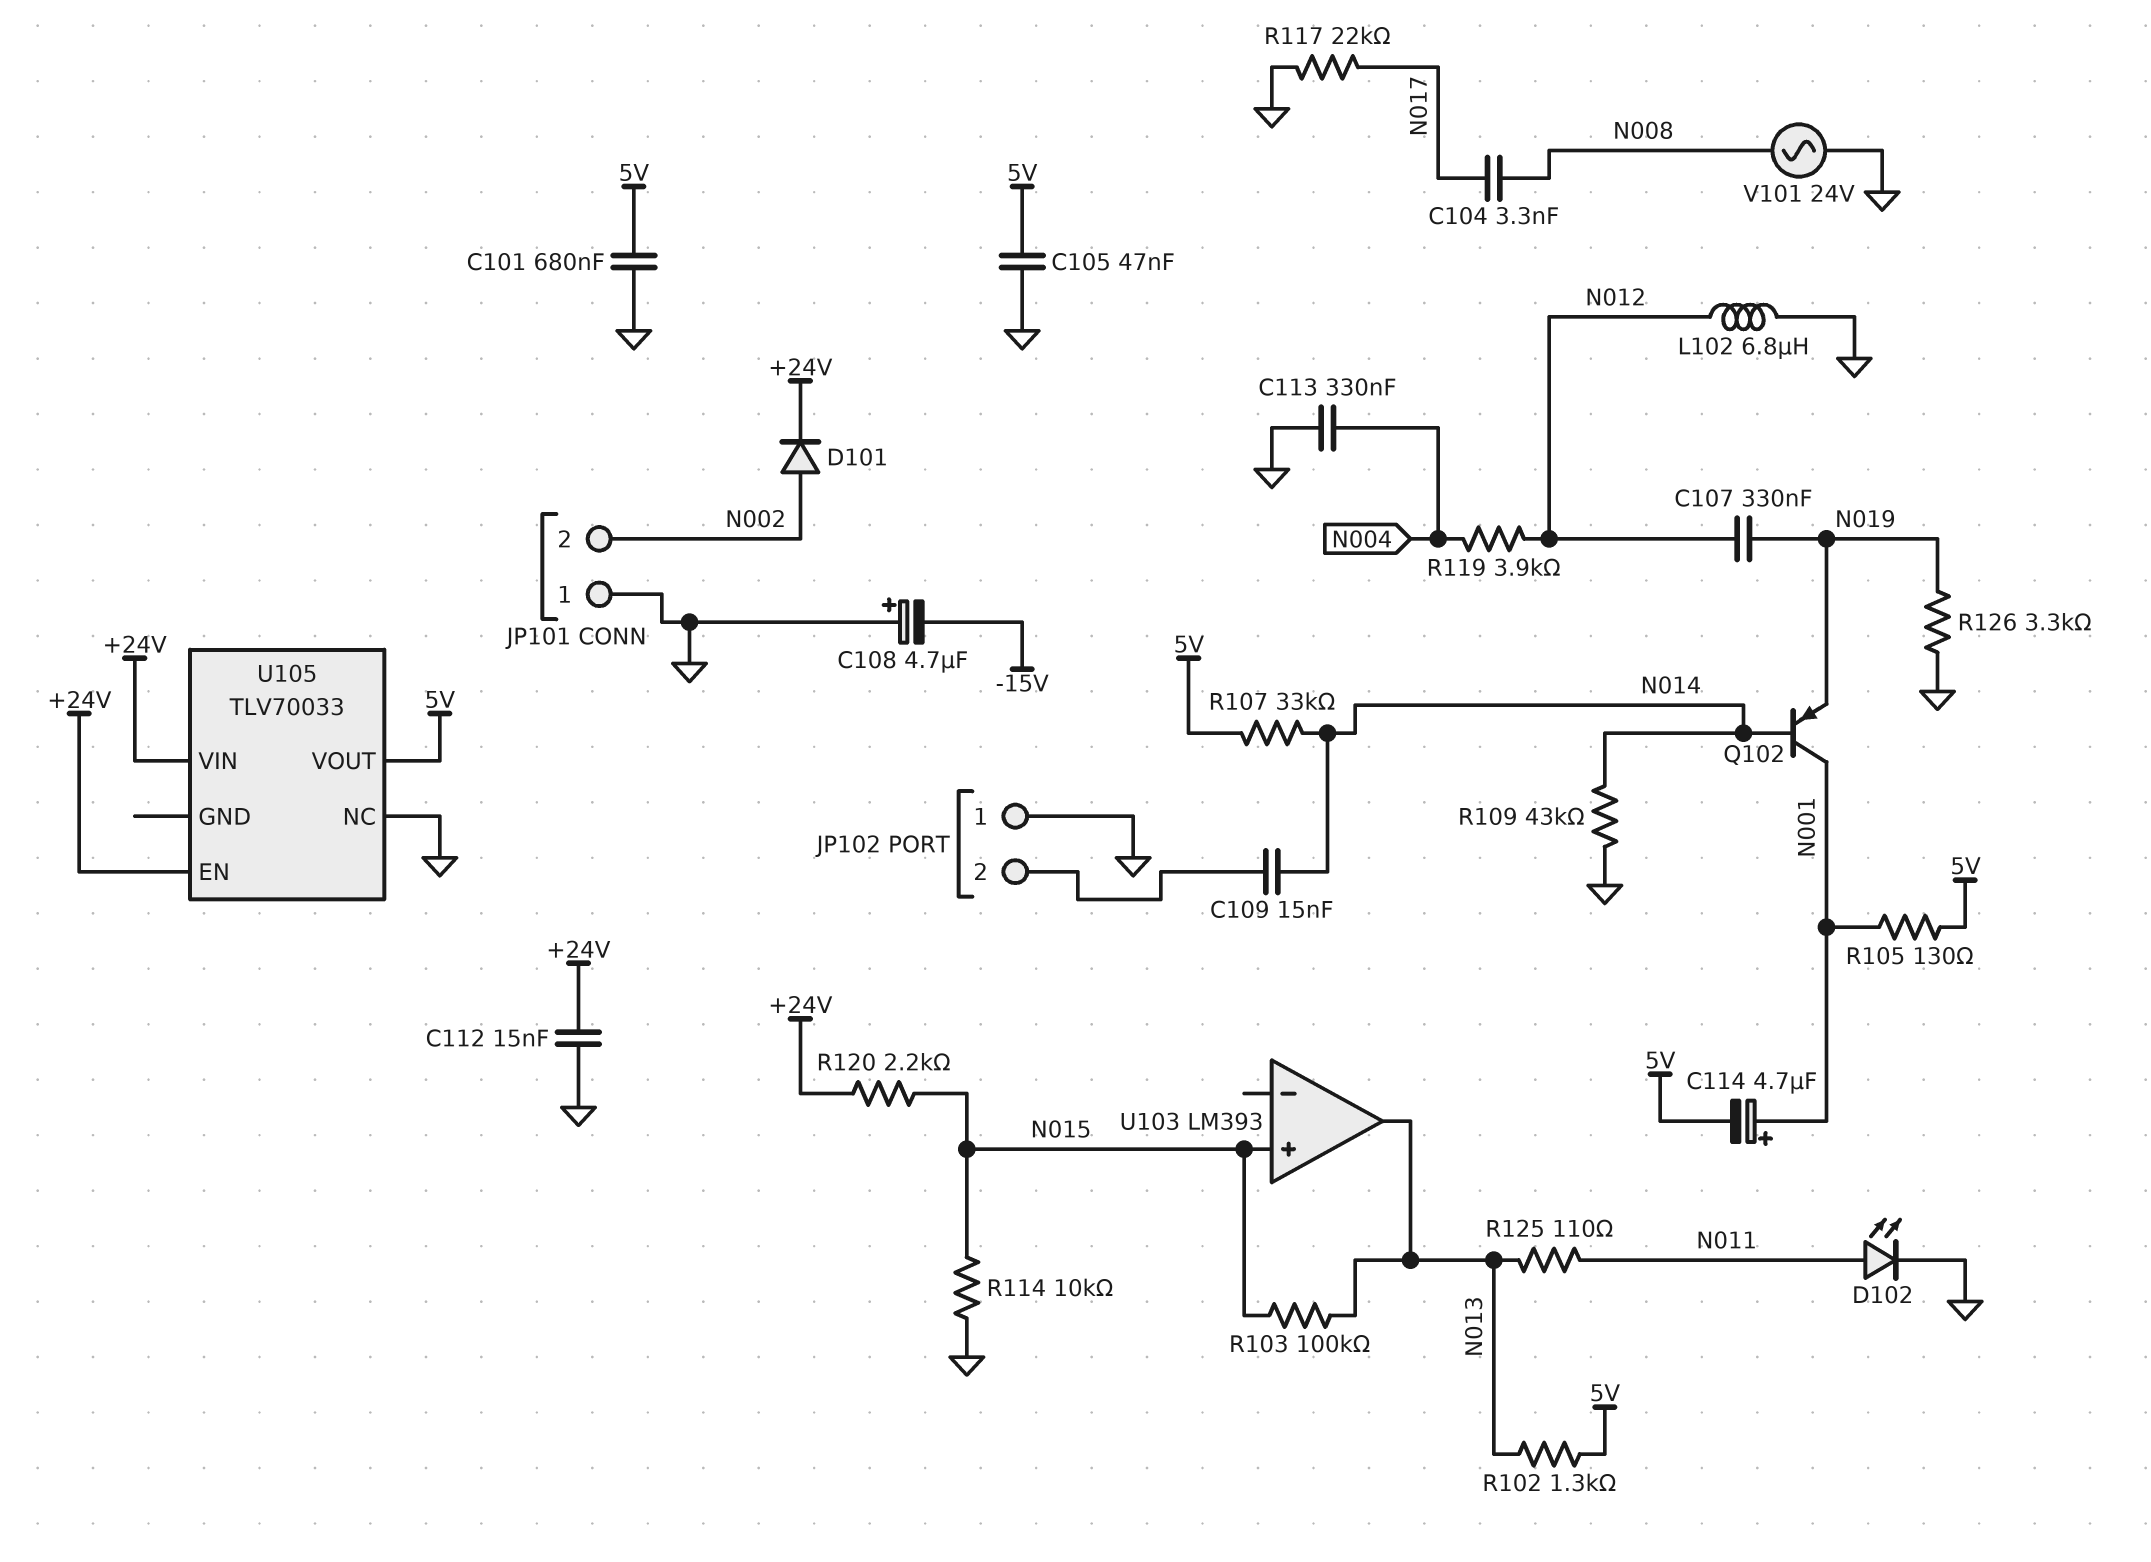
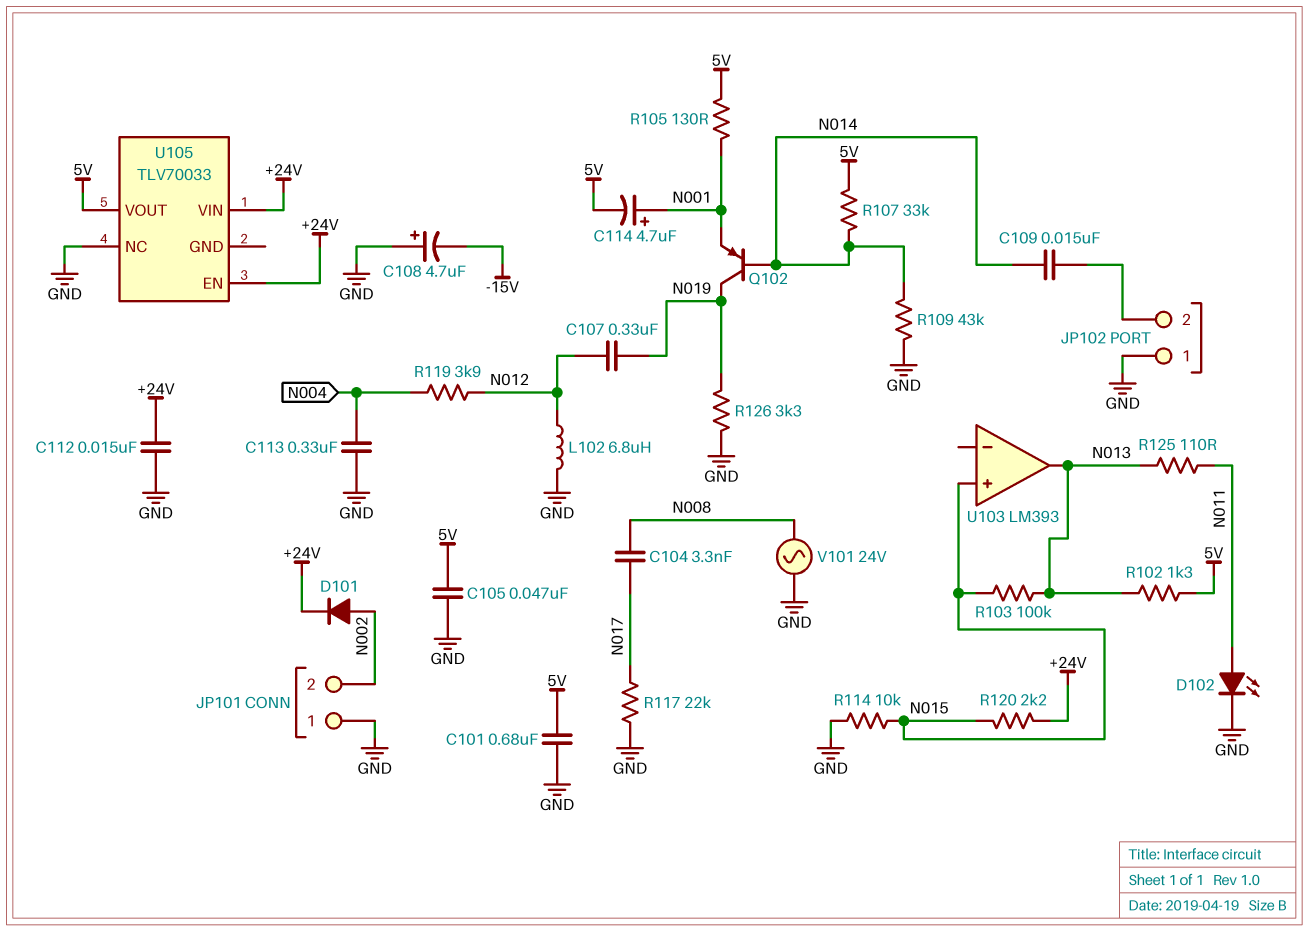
Q102: PNP (B N014, C N001, E N019) -> PNP (B N014, C N019, E N001)

